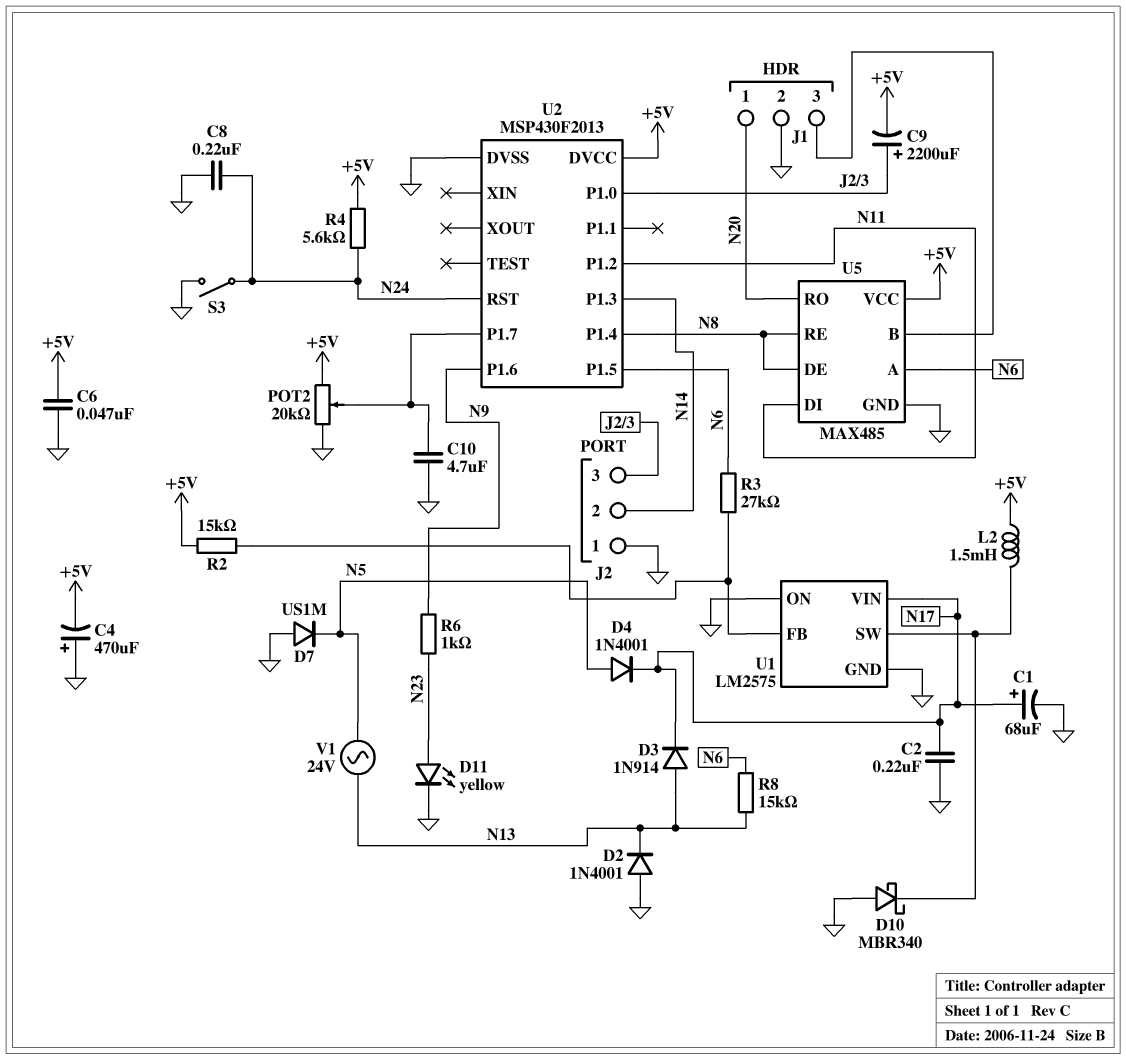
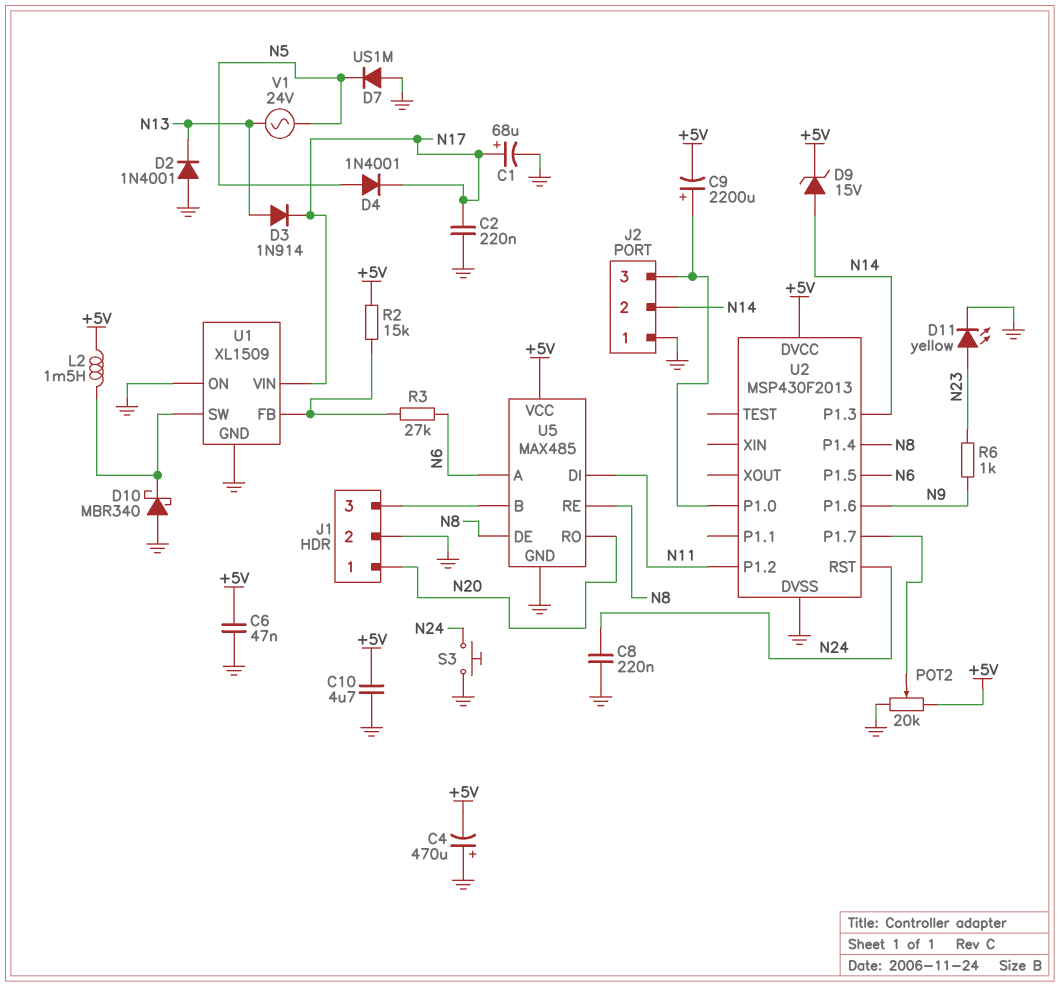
C10: 4.7uF (GND, U2/P1.7) -> 4.7uF (+5V, GND)
D9: none -> zener 15V (A N14, K +5V)
R4: 5.6k (+5V, N24) -> none
R8: 15k (N6, N13) -> none
S3: switch (GND, N24) -> button (GND, N24)
U1: LM2575 -> XL1509

